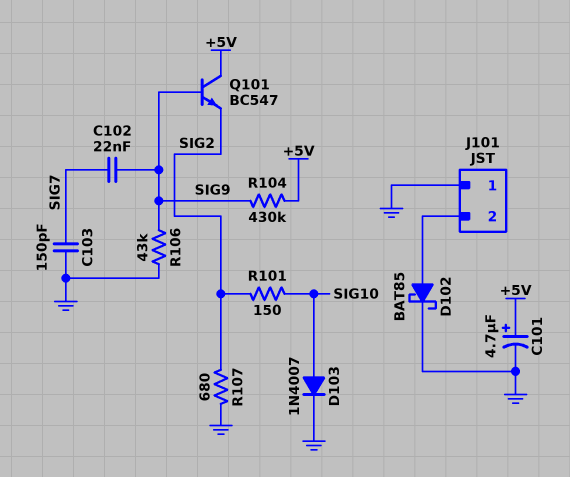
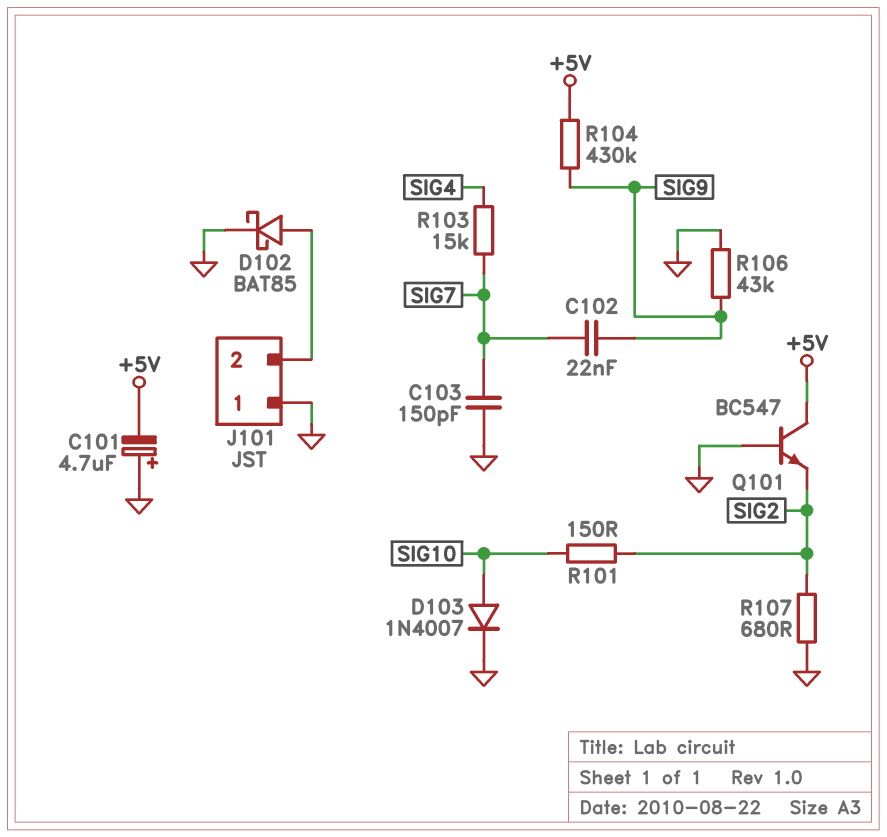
C101: 4.7uF (plus +5V, minus GND) -> 4.7uF (plus GND, minus +5V)
Q101: NPN BC547 (B SIG9, C +5V, E SIG2) -> NPN BC547 (B GND, C +5V, E SIG2)
R103: none -> 15k (SIG4, SIG7)

